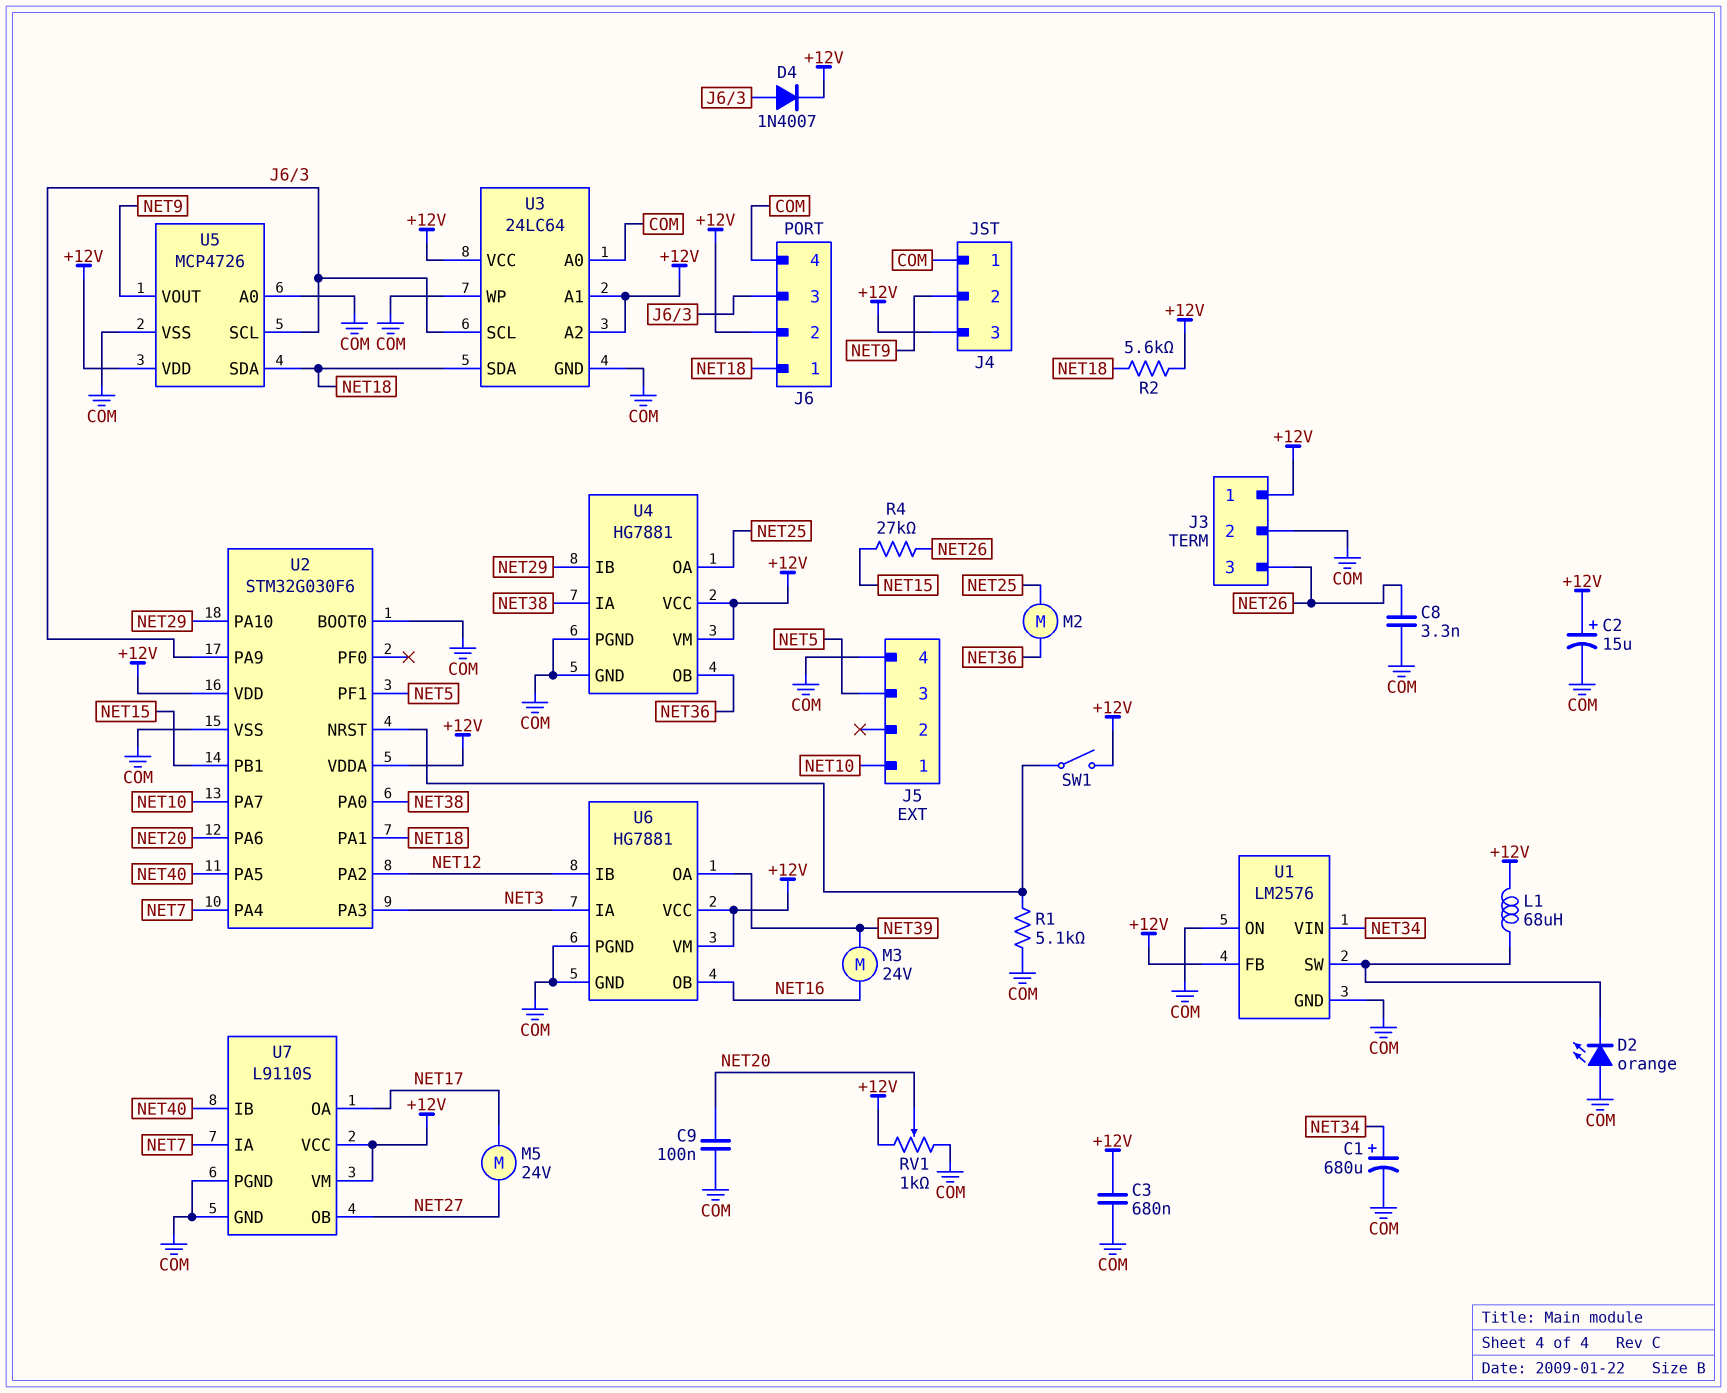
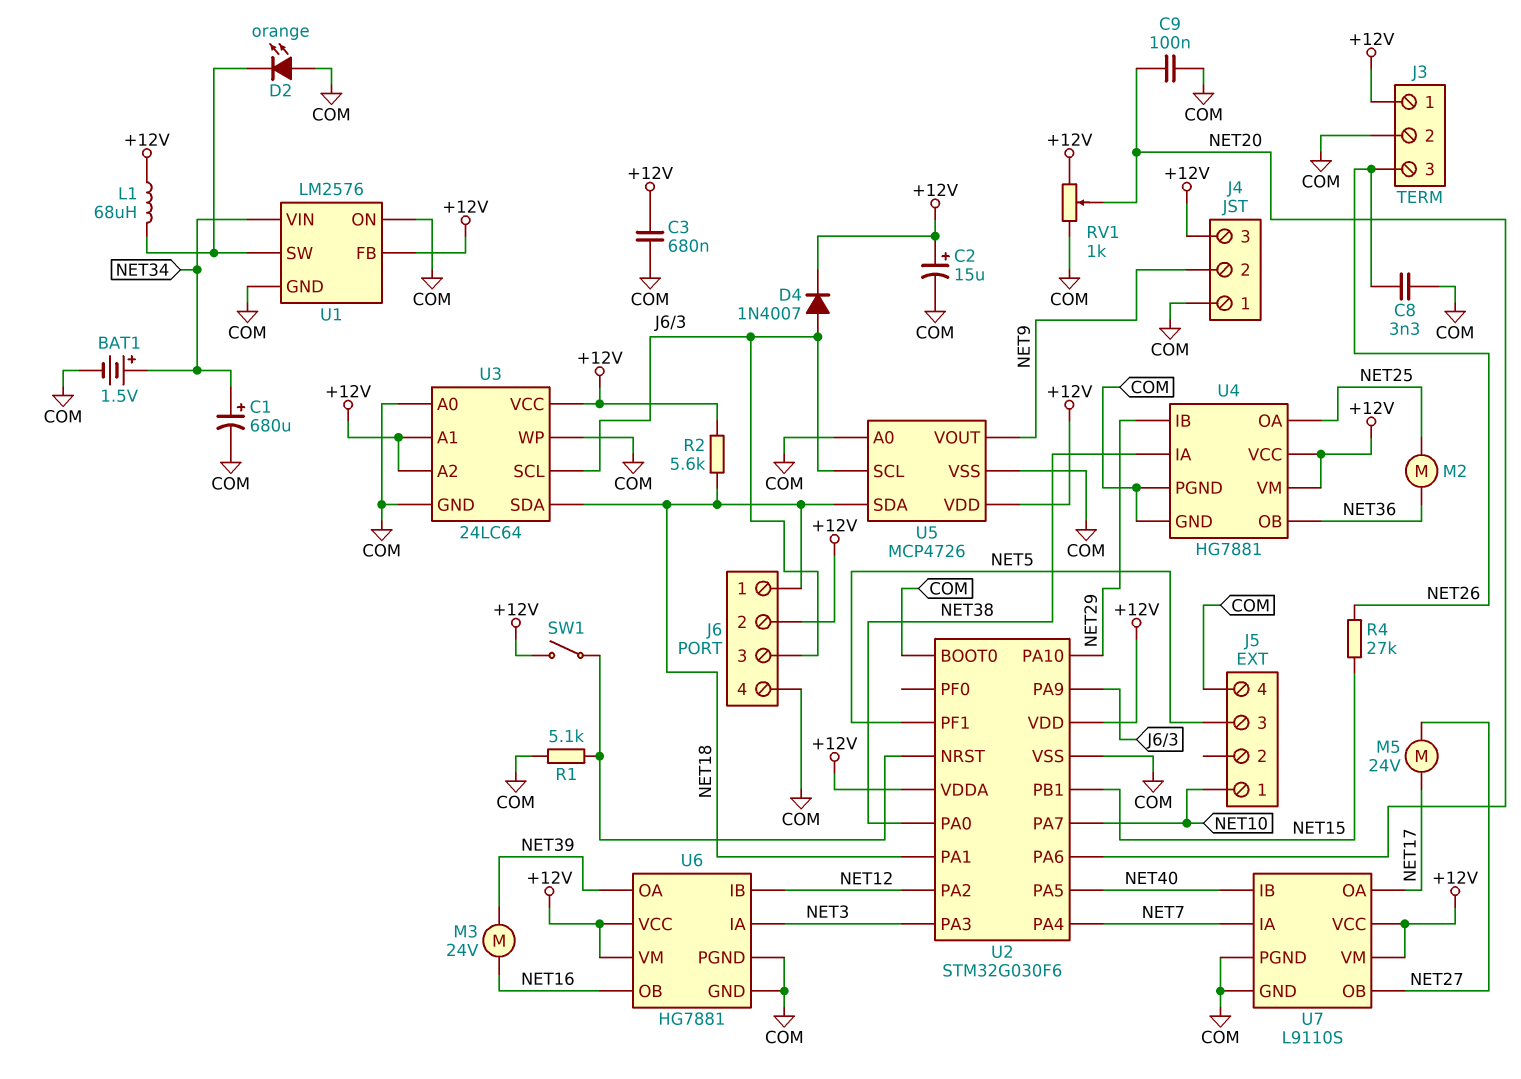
BAT1: none -> 1.5V (plus NET34, minus COM)

